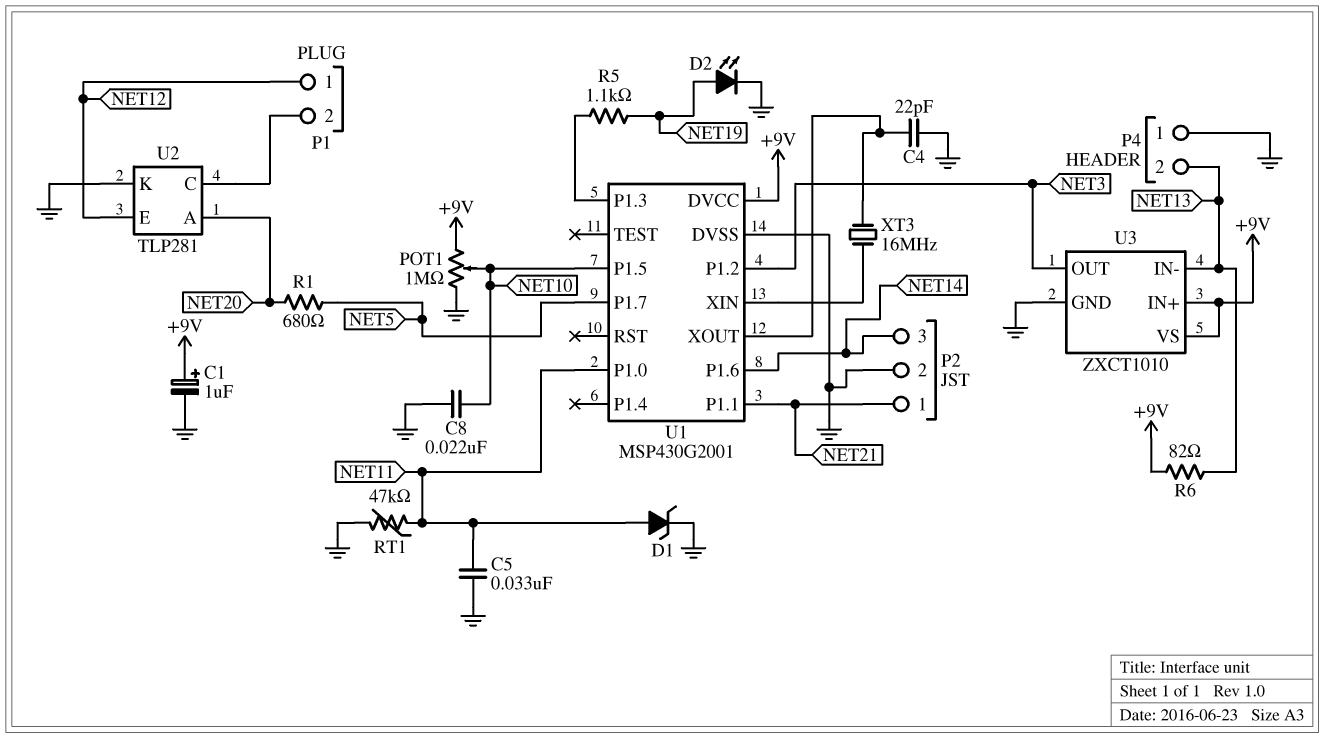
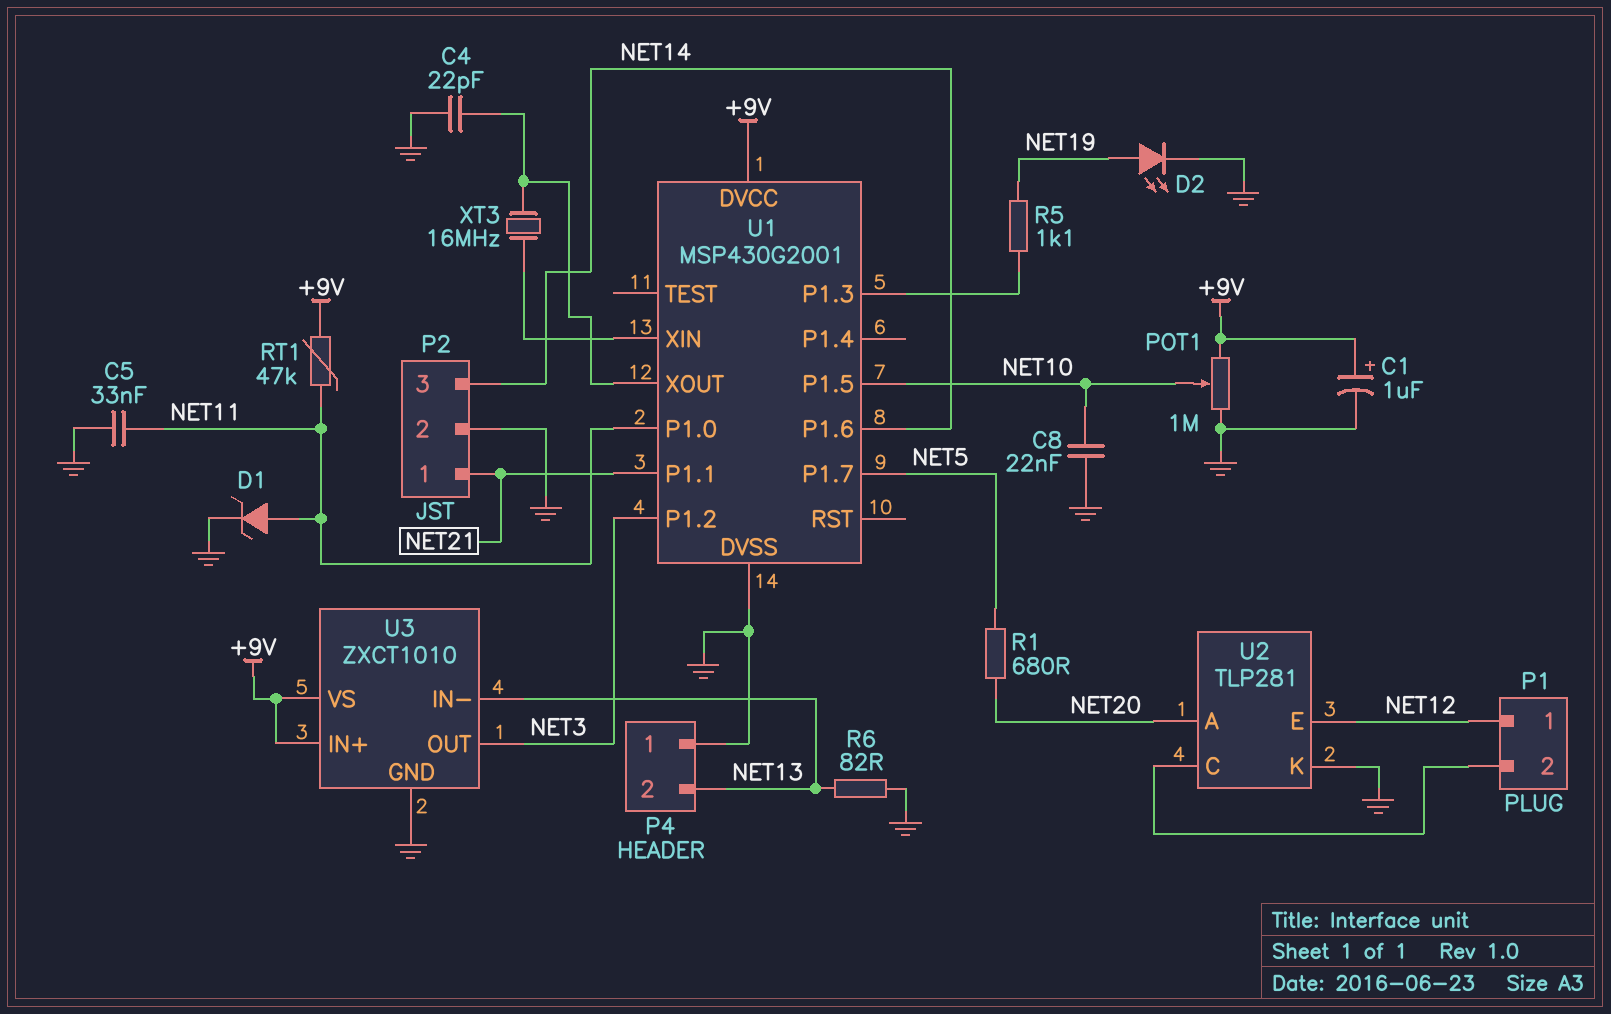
R6: 82 (+9V, NET13) -> 82 (GND, NET13)
RT1: 47k (GND, NET11) -> 47k (+9V, NET11)

